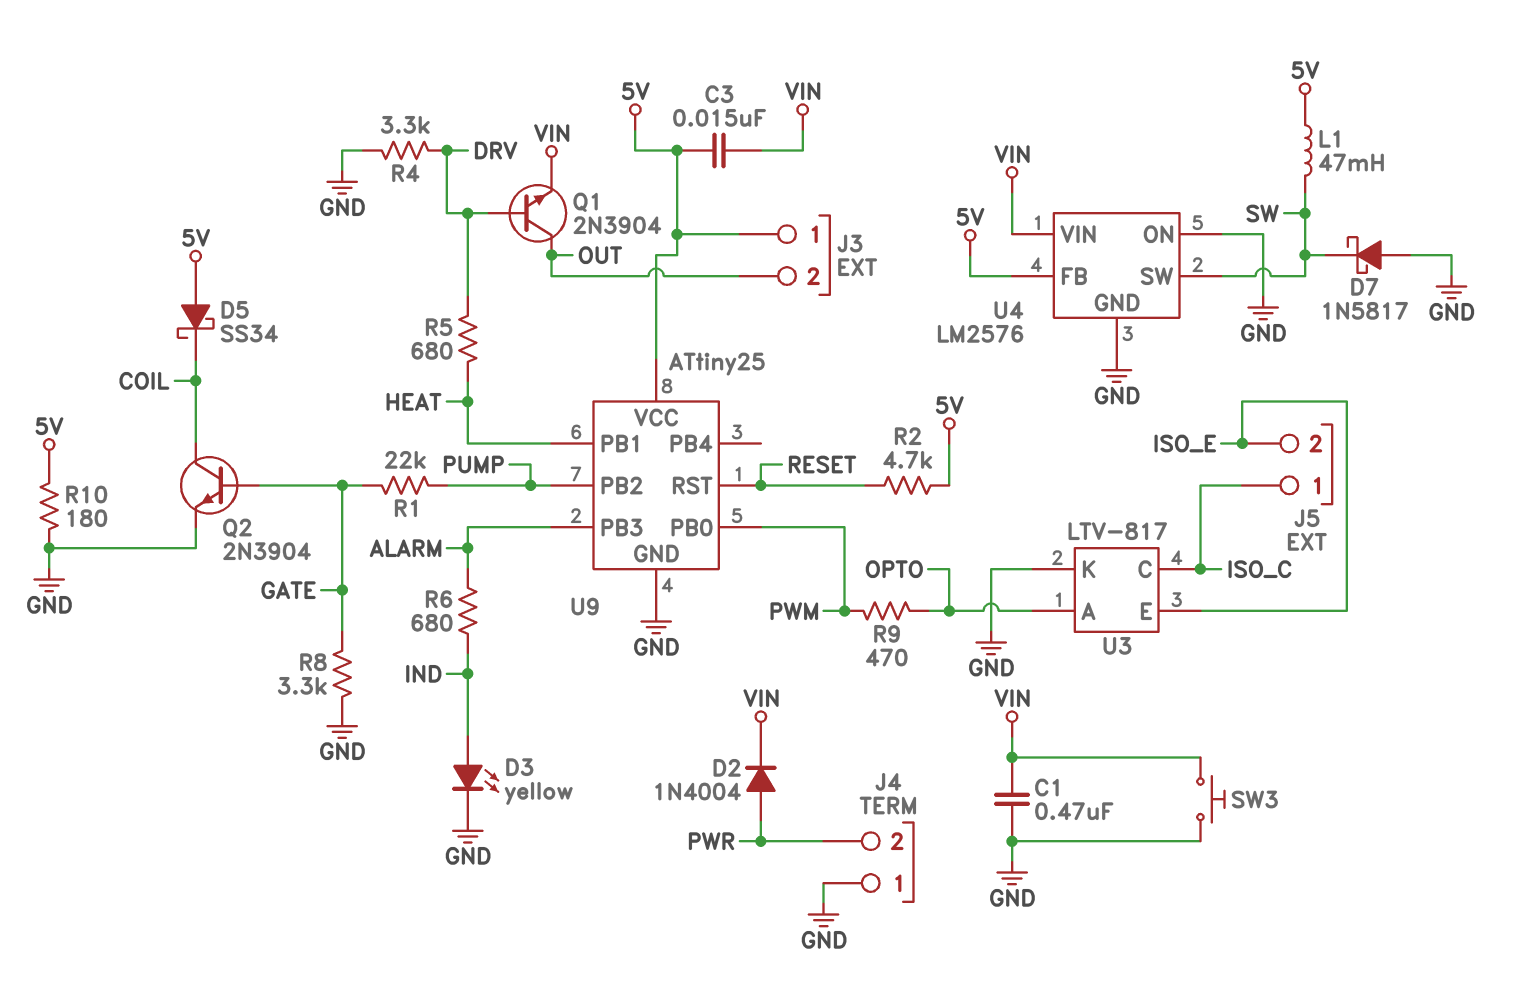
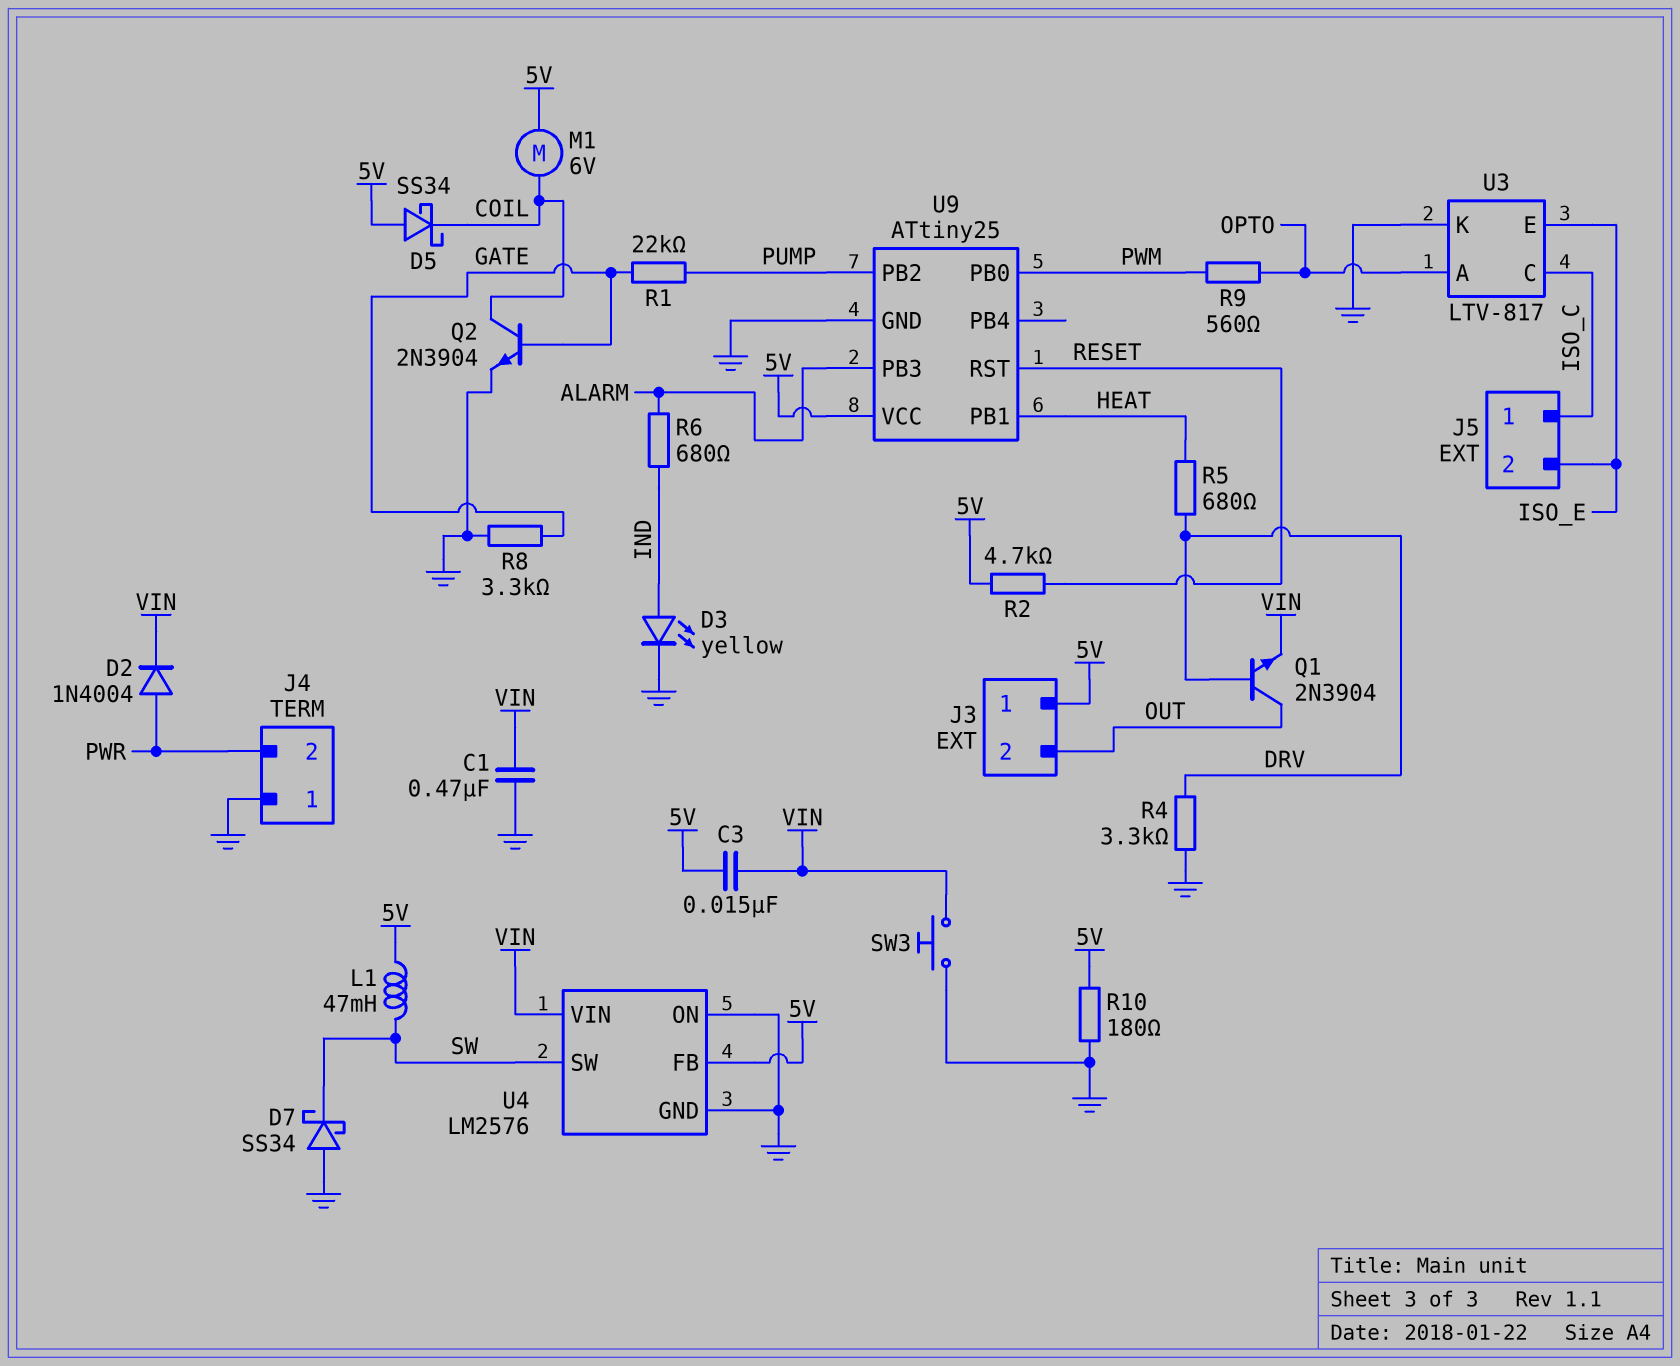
D7: schottky 1N5817 (A GND, K SW) -> schottky SS34 (A GND, K SW)
M1: none -> motor 6V (5V, COIL)
R9: 470 (OPTO, PWM) -> 560 (OPTO, PWM)

